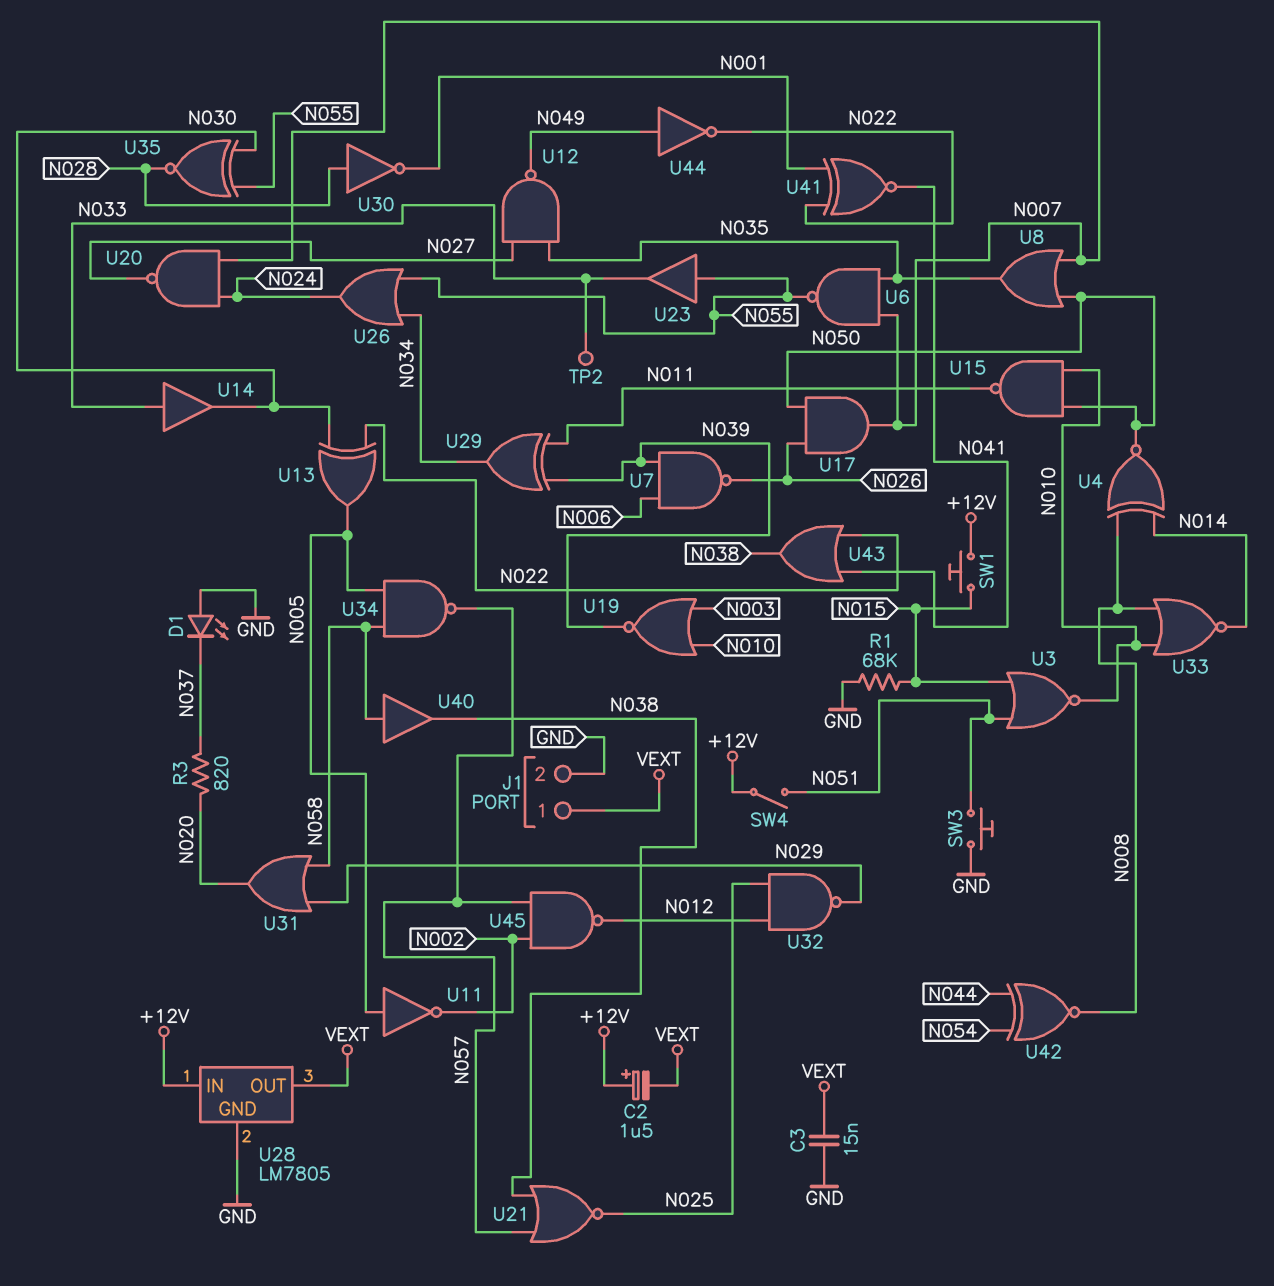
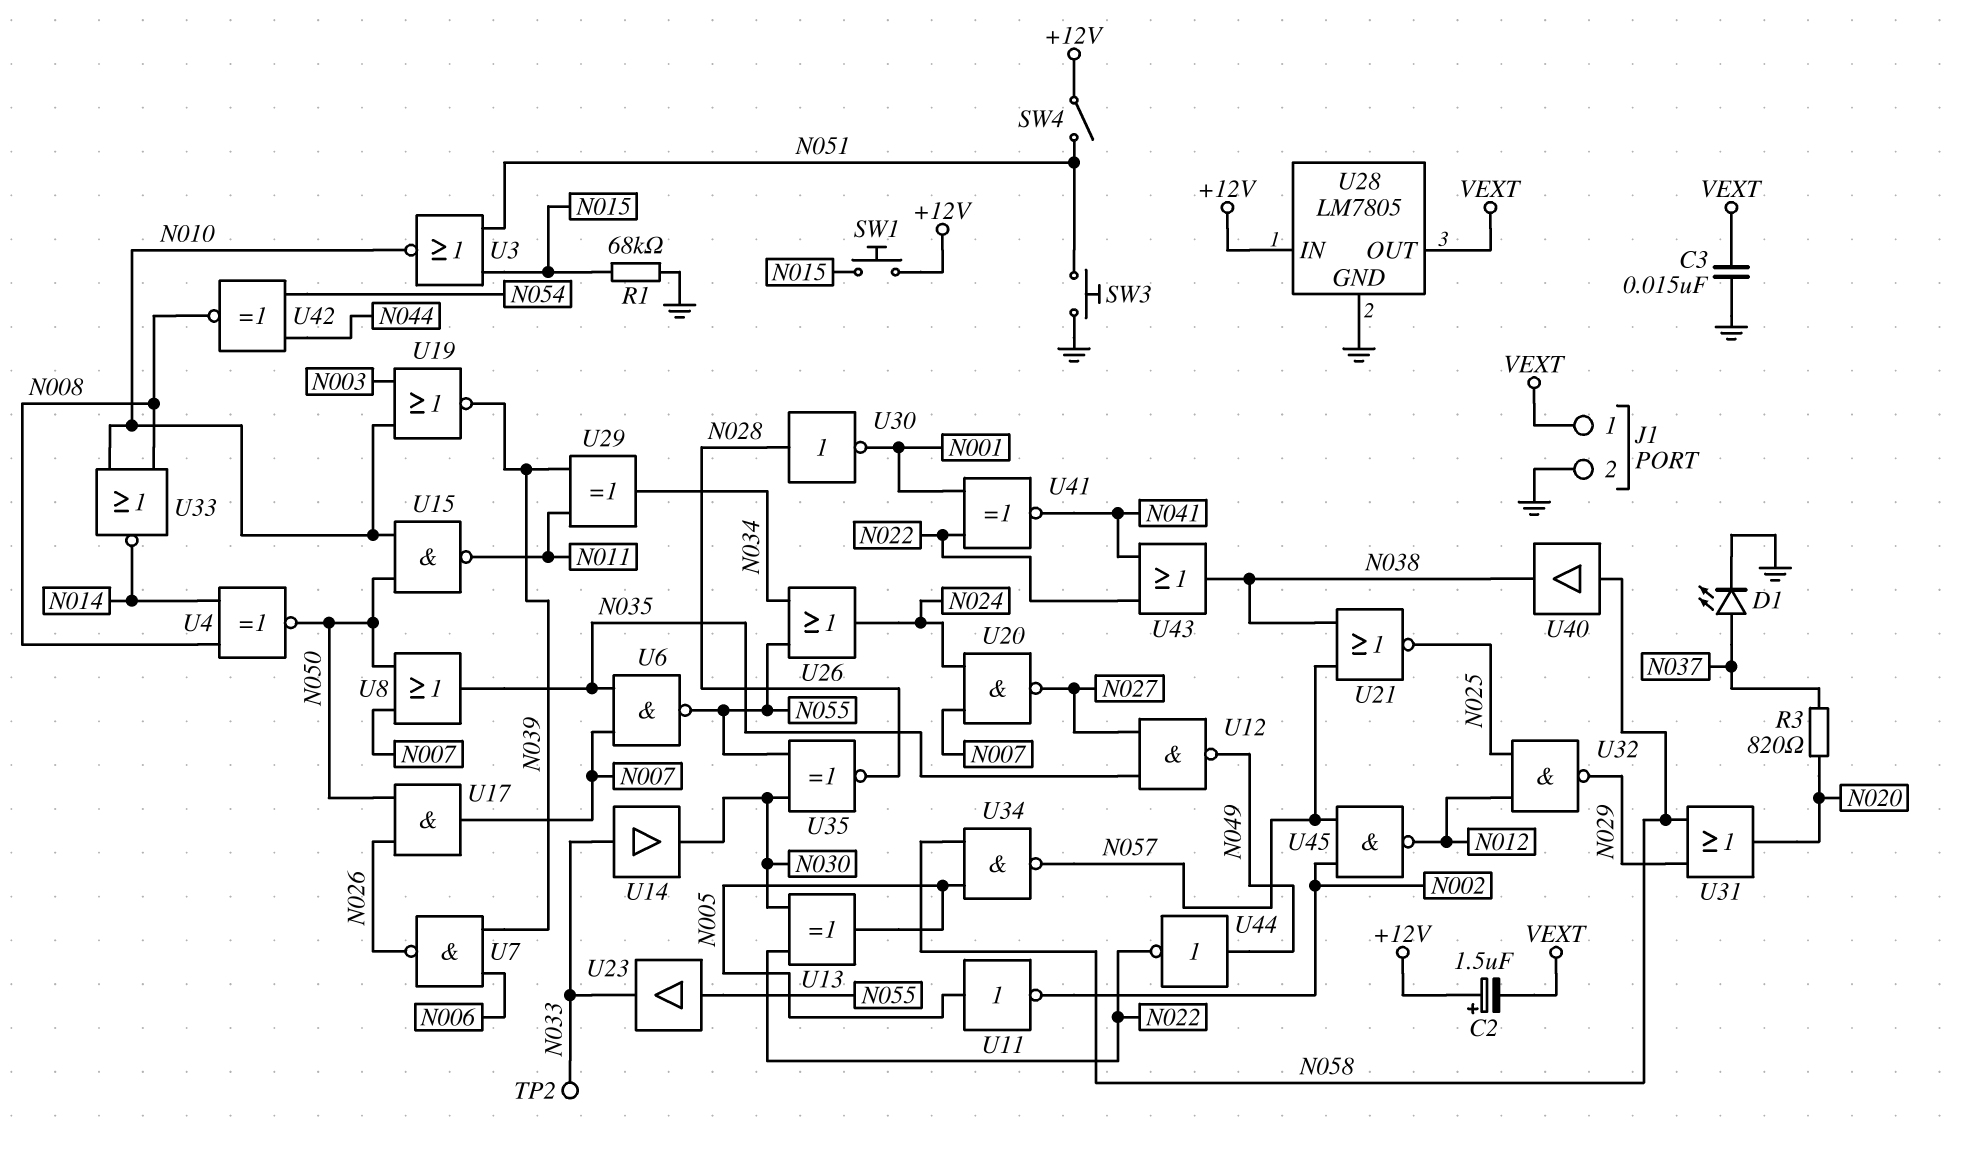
D1: LED (A GND, K N037) -> LED (A N037, K GND)

